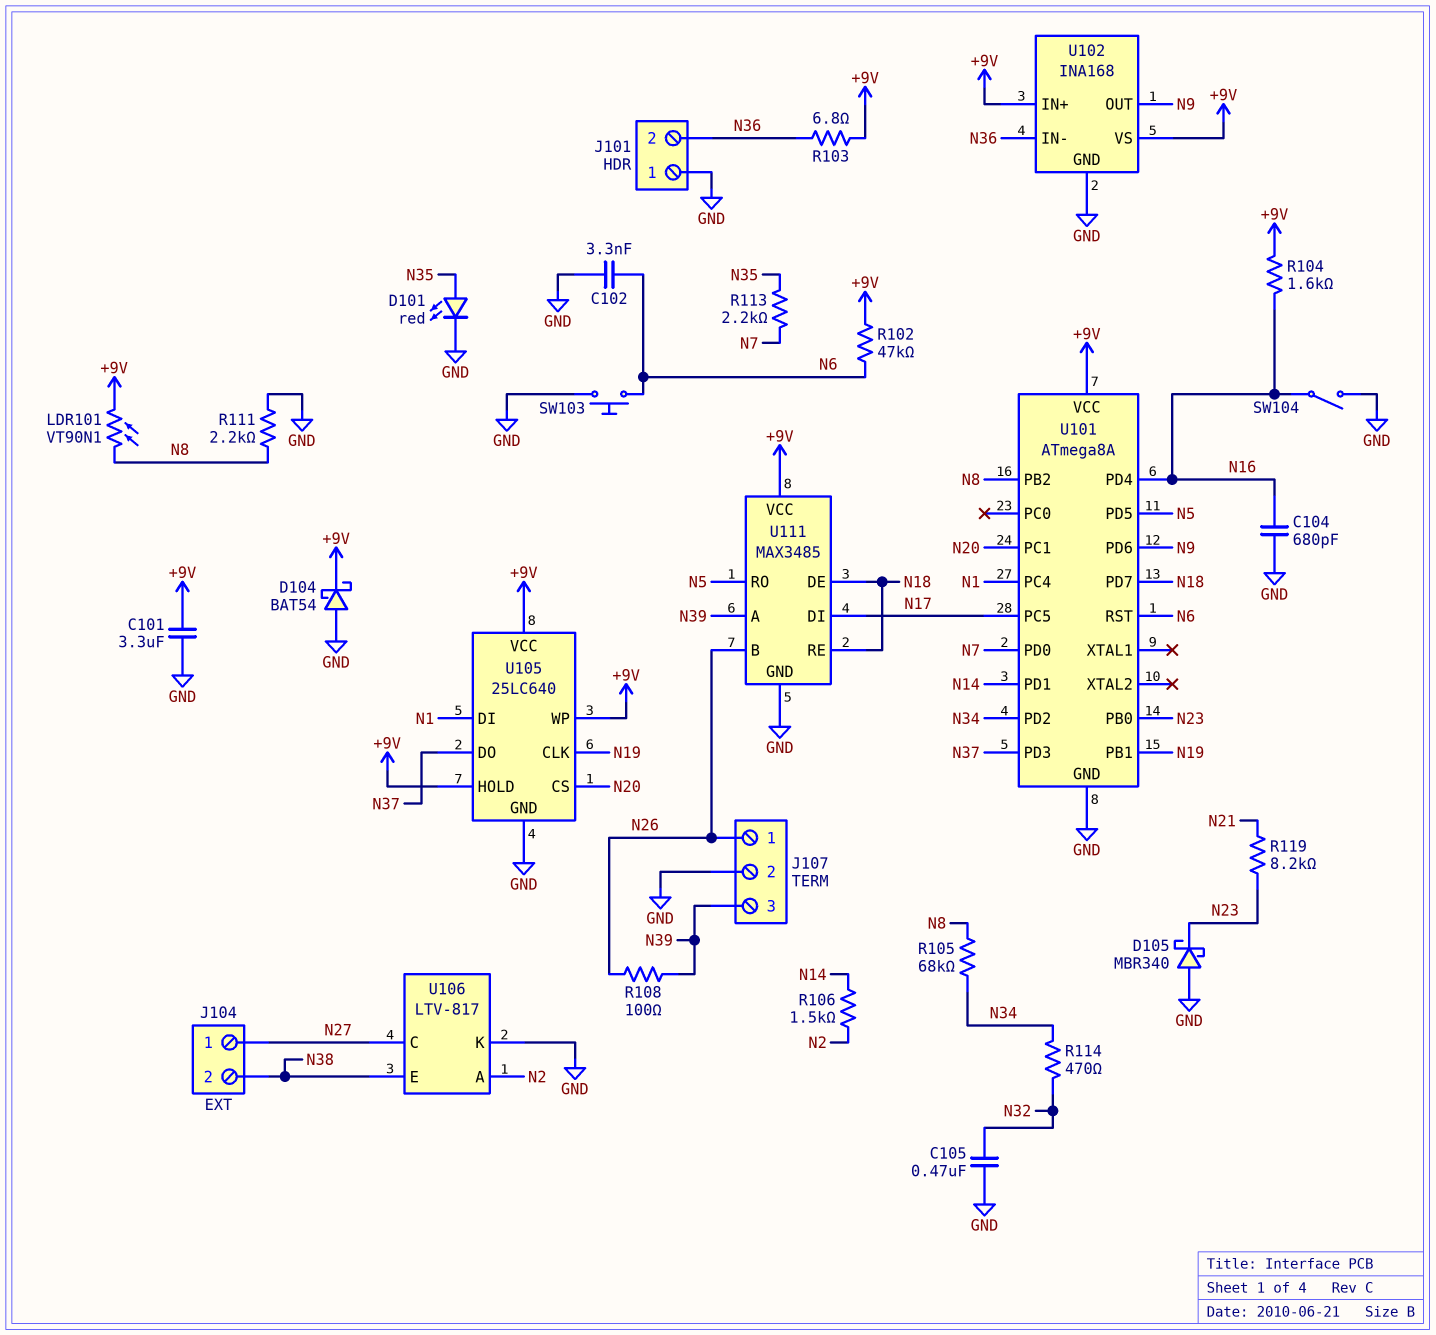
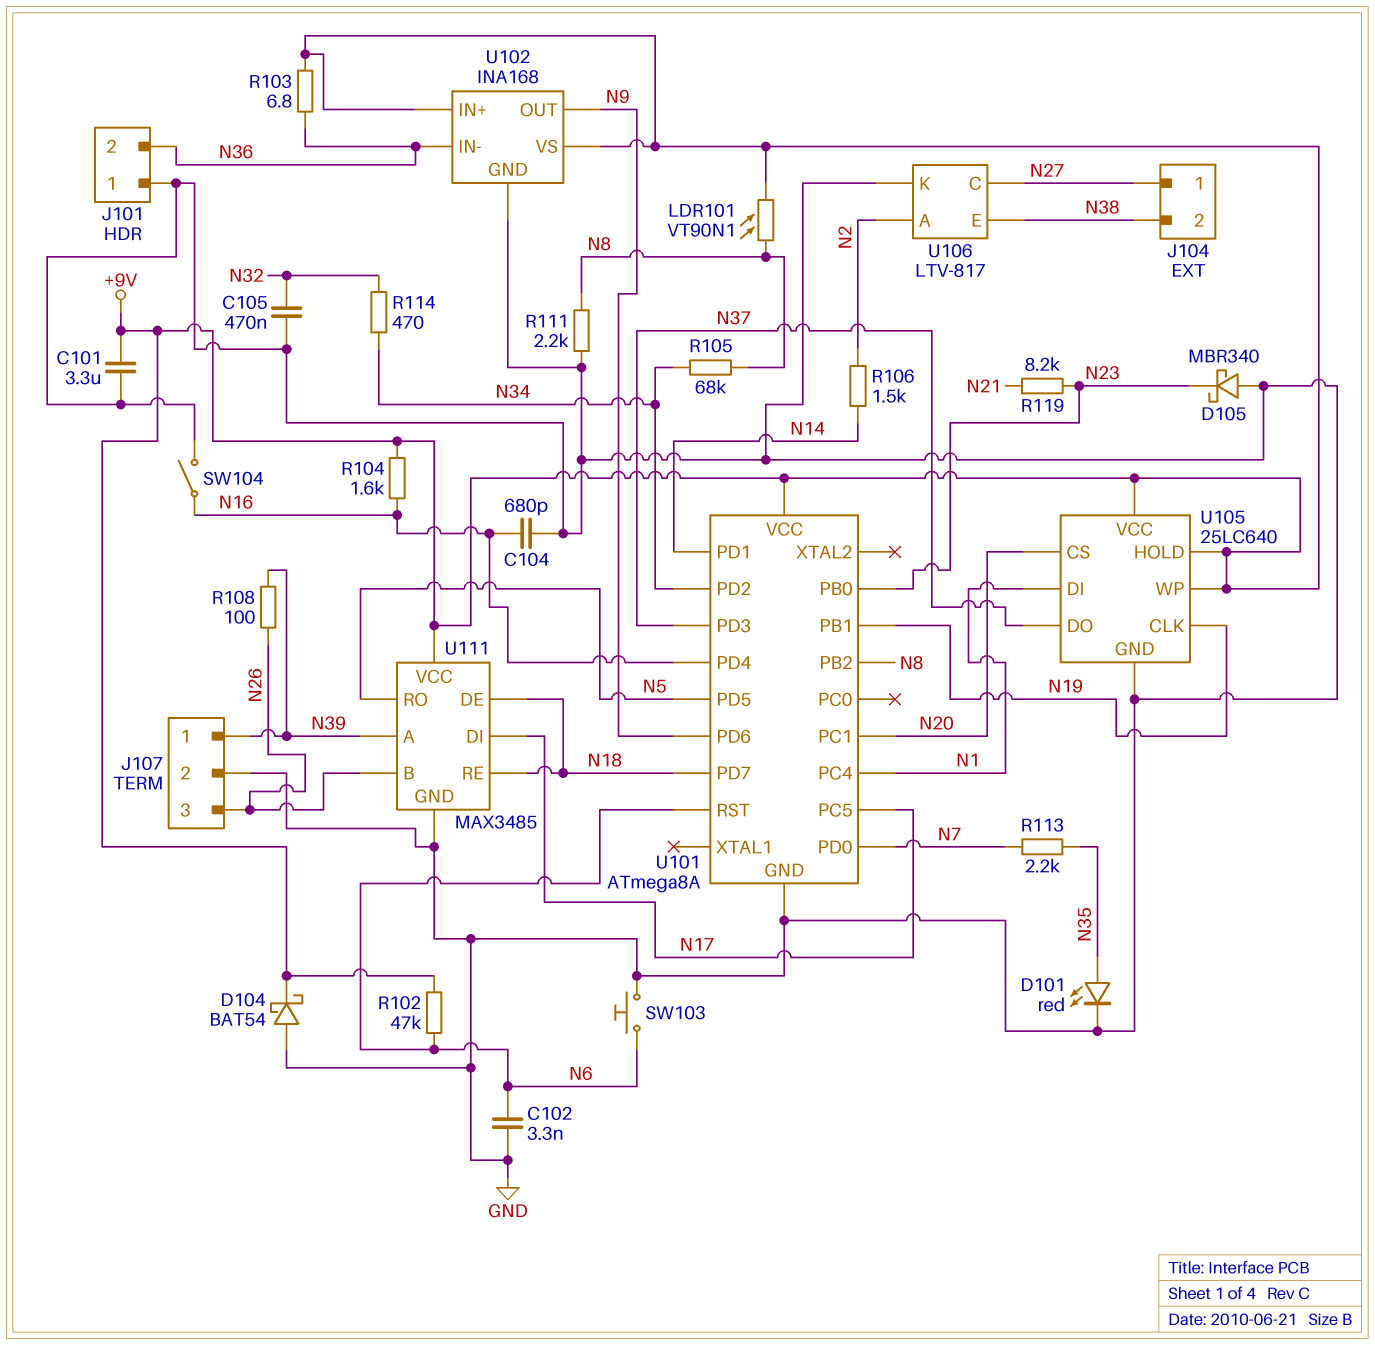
J107 pin 1: N26 -> N39
J107 pin 3: N39 -> N26

